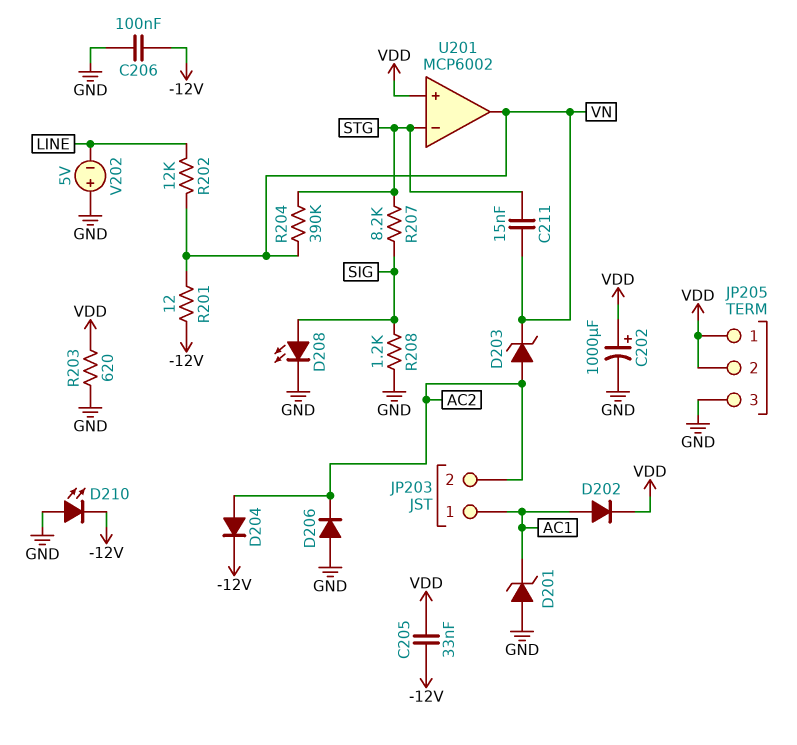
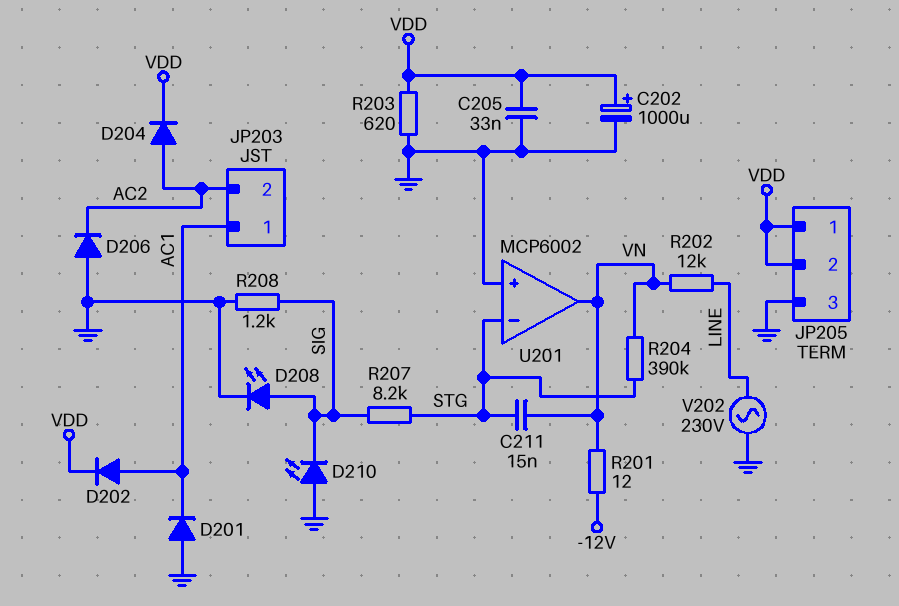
C205: 33nF (-12V, VDD) -> 33nF (GND, VDD)
C206: 100nF (-12V, GND) -> none
D201: zener (A GND, K AC1) -> diode (A GND, K AC1)
D203: zener (A AC2, K VN) -> none
D204: diode (A AC2, K -12V) -> diode (A AC2, K VDD)
D210: LED (A GND, K -12V) -> LED (A GND, K SIG)
U201 pin in+: VDD -> GND
V202: 5V (plus GND, minus LINE) -> AC 230V (GND, LINE)

